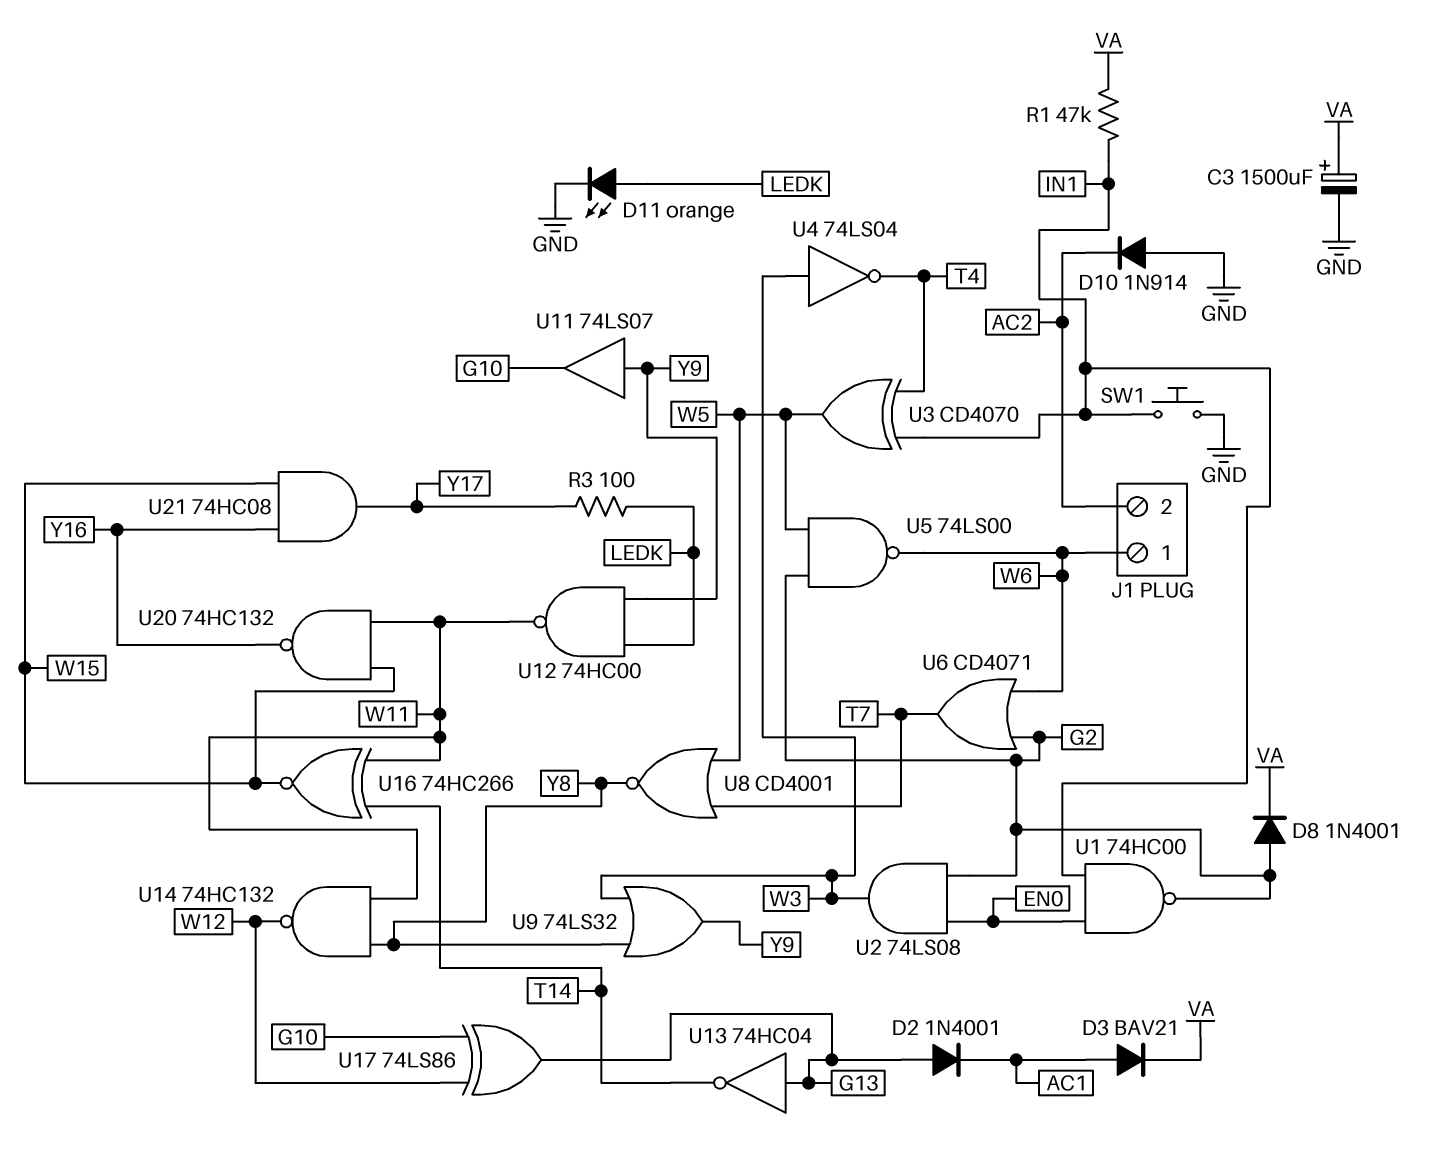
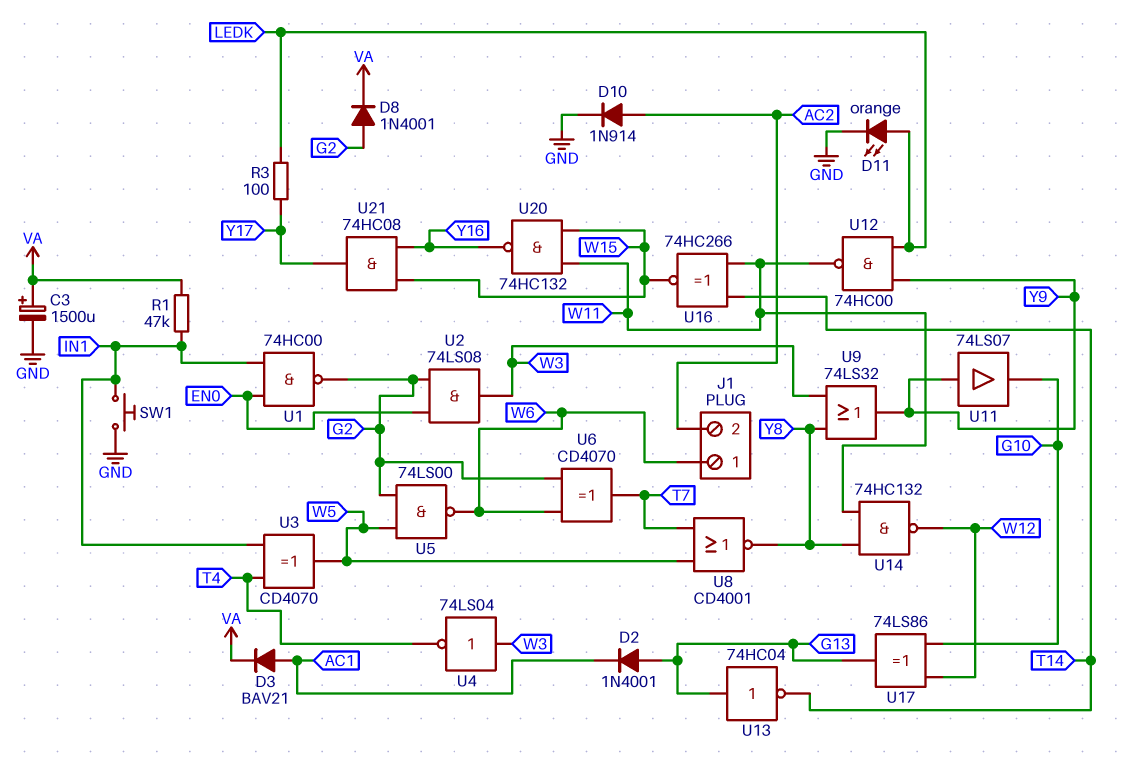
D10: diode 1N914 (A GND, K AC2) -> diode 1N914 (A AC2, K GND)
U6: OR CD4071 (in G2, in W6, out T7) -> XOR CD4070 (in G2, in W6, out T7)

